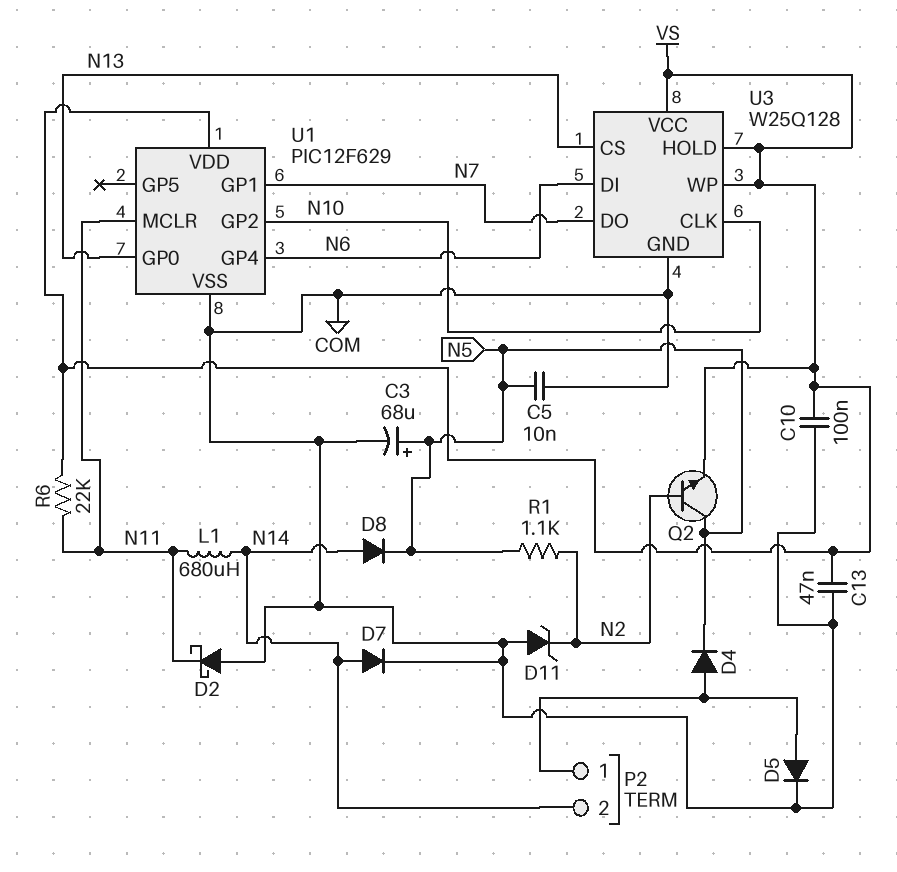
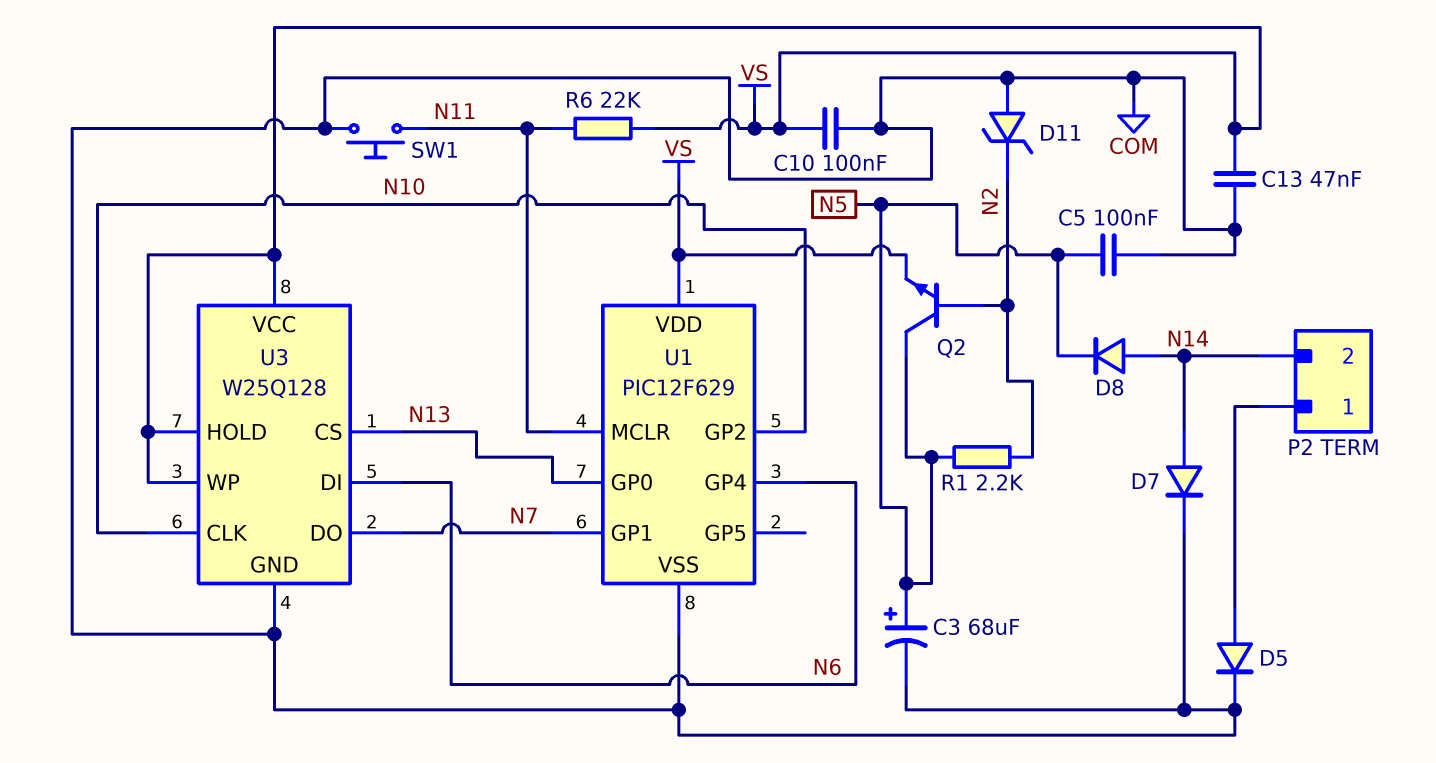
C5: 10nF (COM, N5) -> 100nF (COM, N5)
D2: schottky (A COM, K N11) -> none
D4: diode (A P2/1, K N5) -> none
L1: 680uH (N11, N14) -> none
R1: 1.1k (N2, N5) -> 2.2k (N2, N5)
SW1: none -> button (COM, N11)

